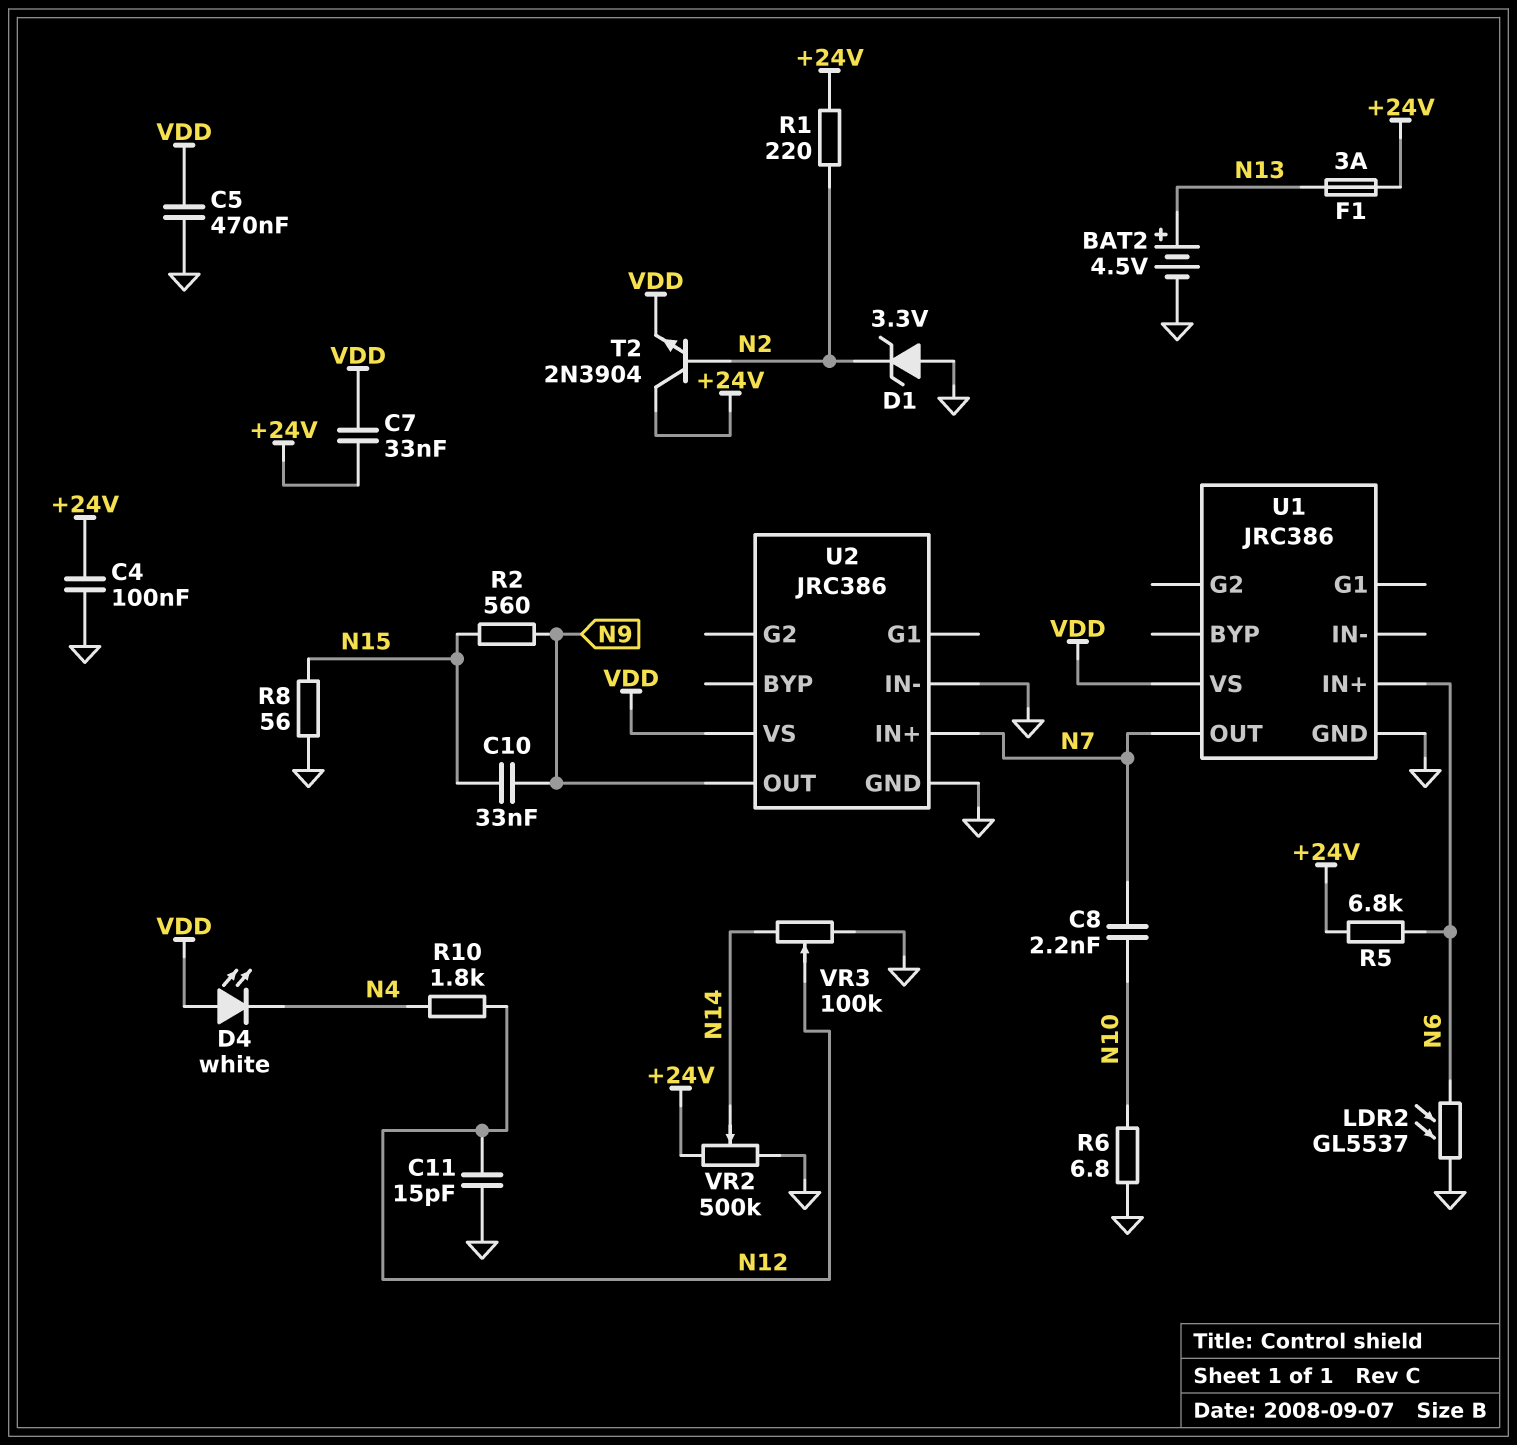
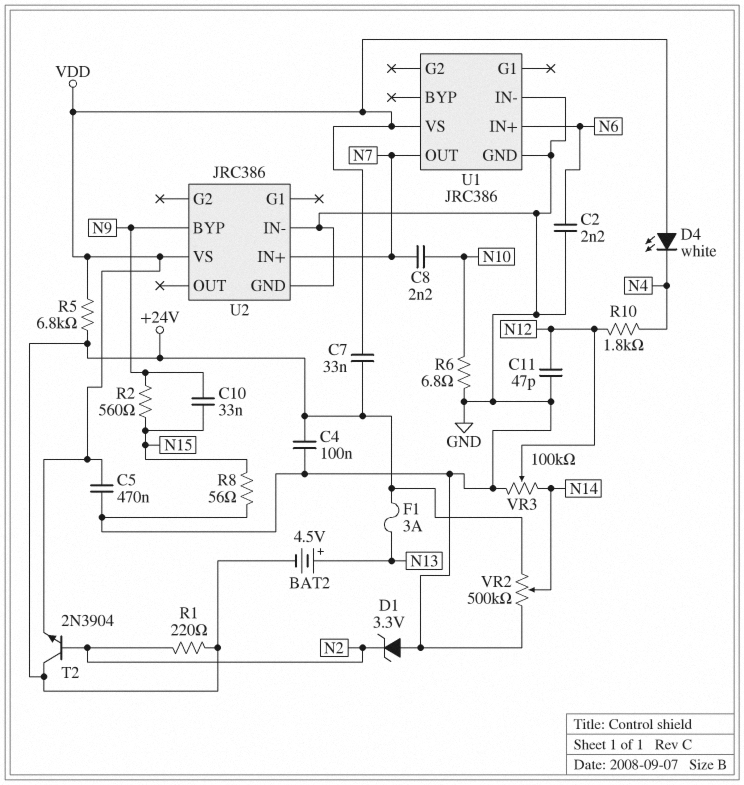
BAT2: 4.5V (plus N13, minus GND) -> 4.5V (plus N13, minus +24V)
C2: none -> 2.2nF (GND, N6)
C11: 15pF (GND, N12) -> 47pF (GND, N12)
LDR2: GL5537 (GND, N6) -> none
R5: 6.8k (+24V, N6) -> 6.8k (+24V, VDD)
U1 pin IN-: none -> GND
U2 pin BYP: none -> N9
U2 pin OUT: N9 -> none

